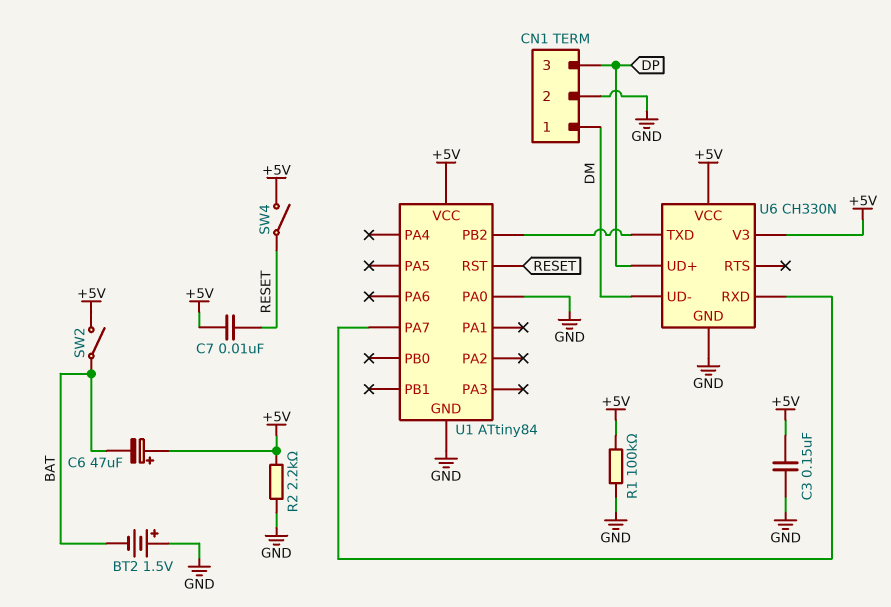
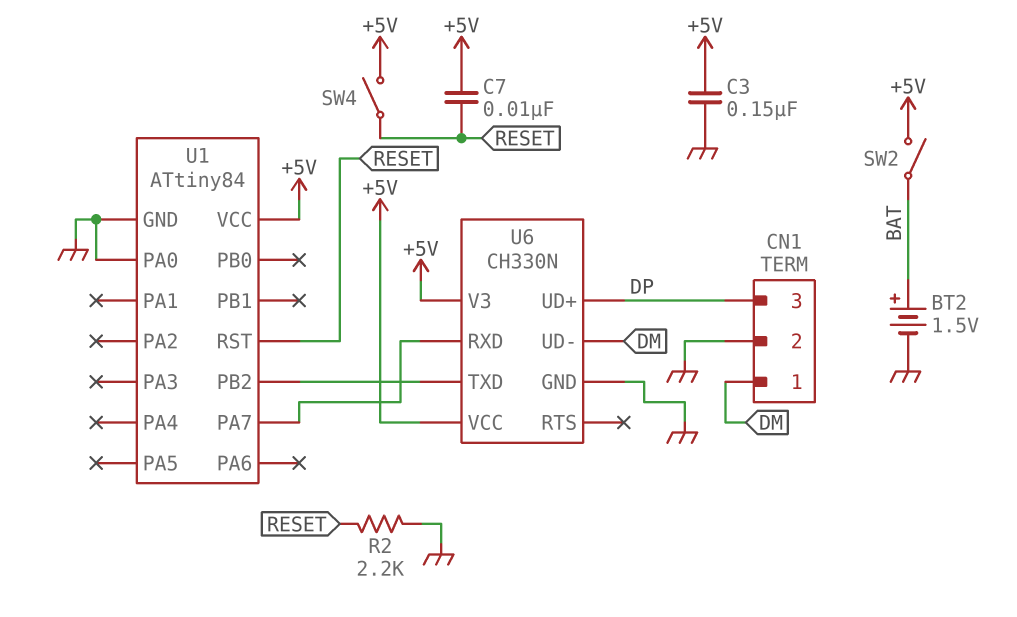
BT2: 1.5V (plus GND, minus BAT) -> 1.5V (plus BAT, minus GND)
C6: 47uF (plus +5V, minus BAT) -> none
R1: 100k (+5V, GND) -> none
R2: 2.2k (+5V, GND) -> 2.2k (GND, RESET)

